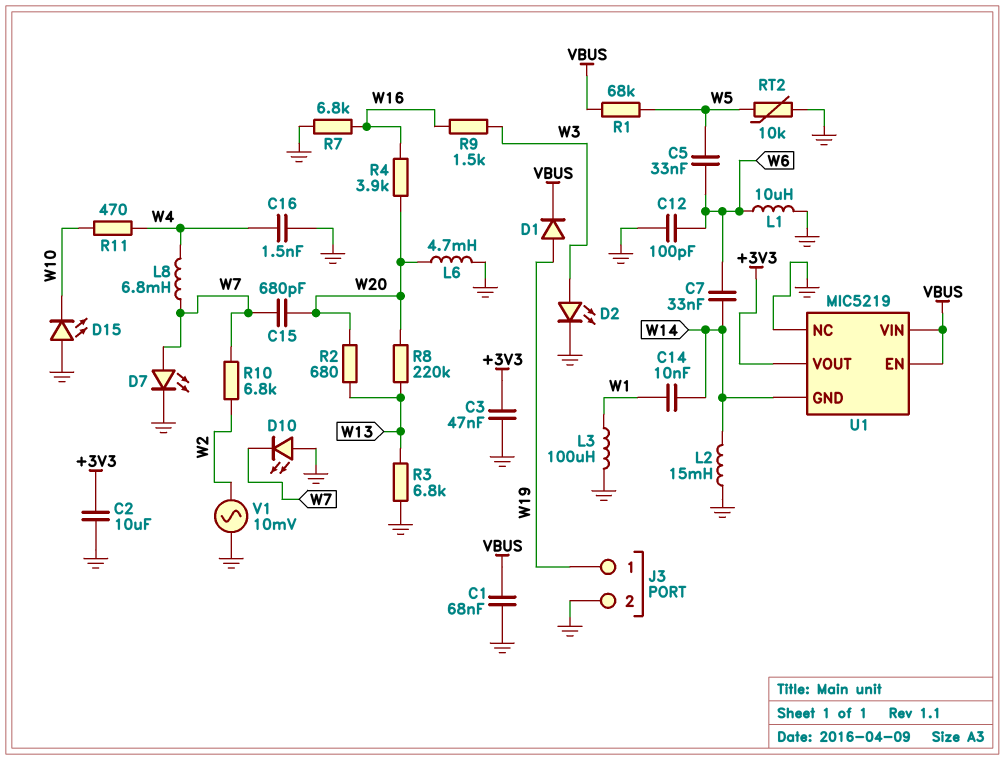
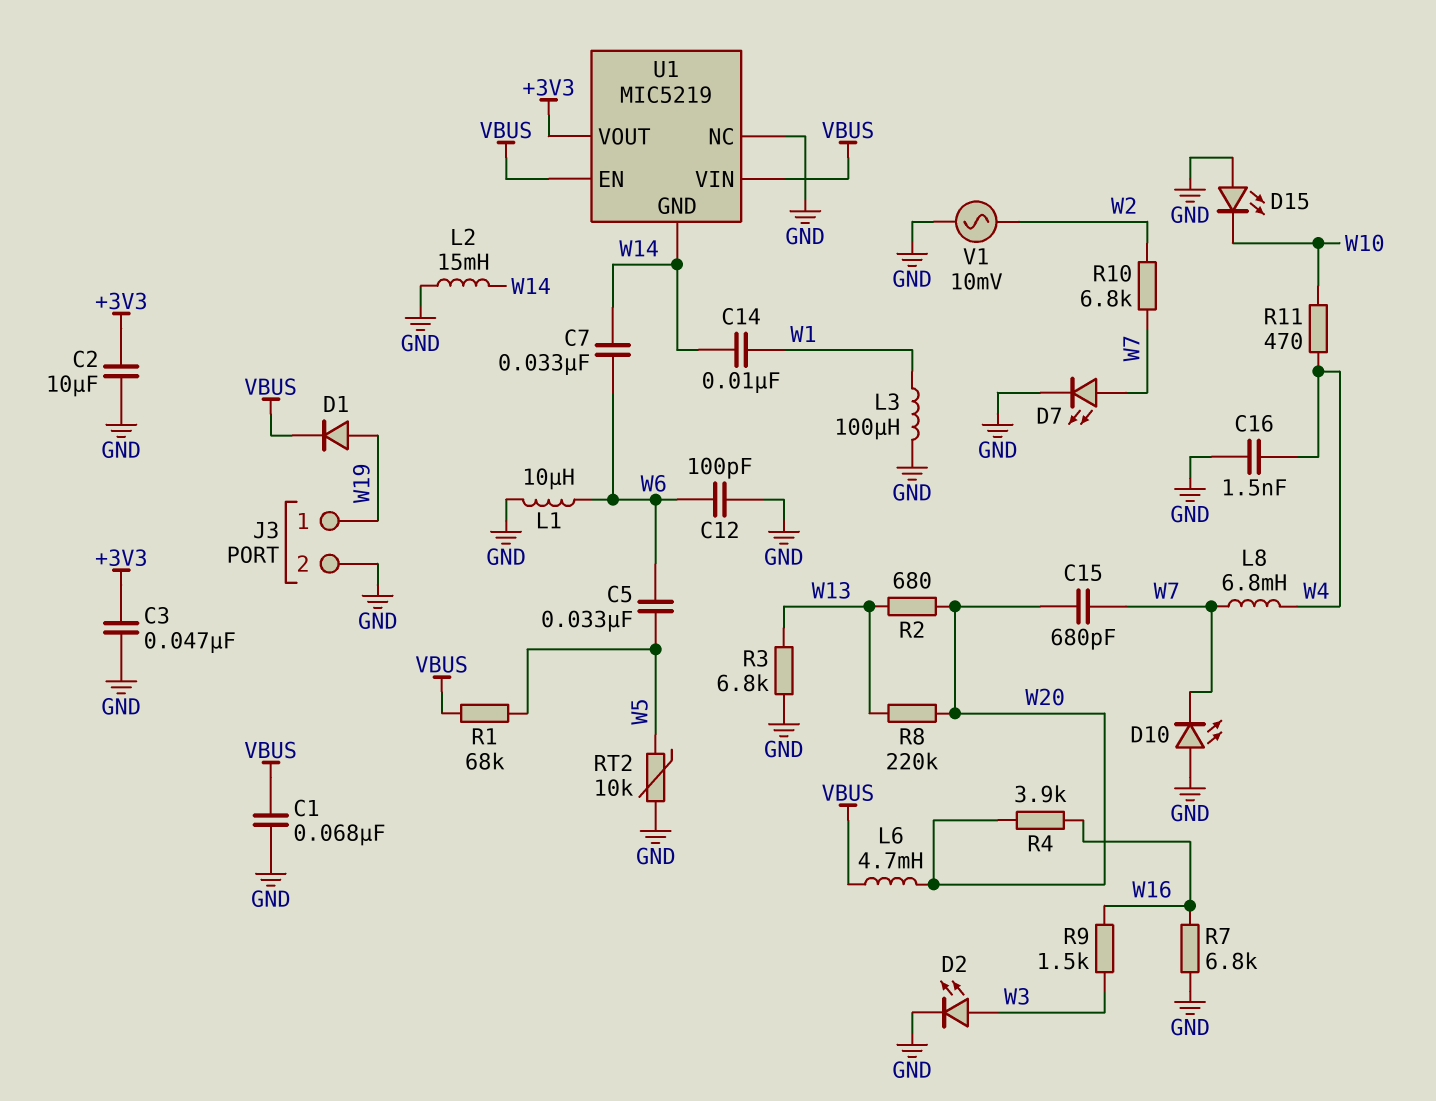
L6: 4.7mH (GND, W20) -> 4.7mH (VBUS, W20)

